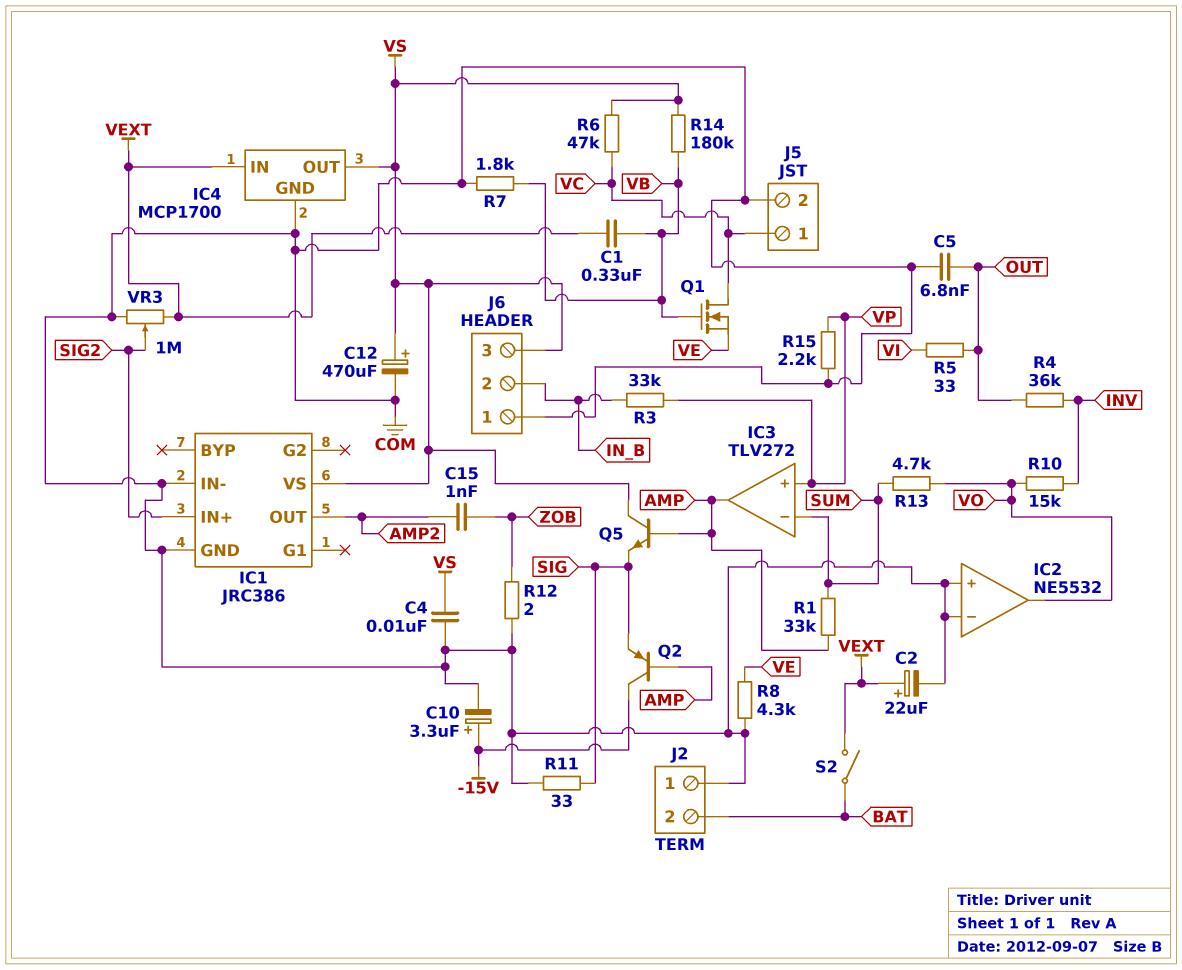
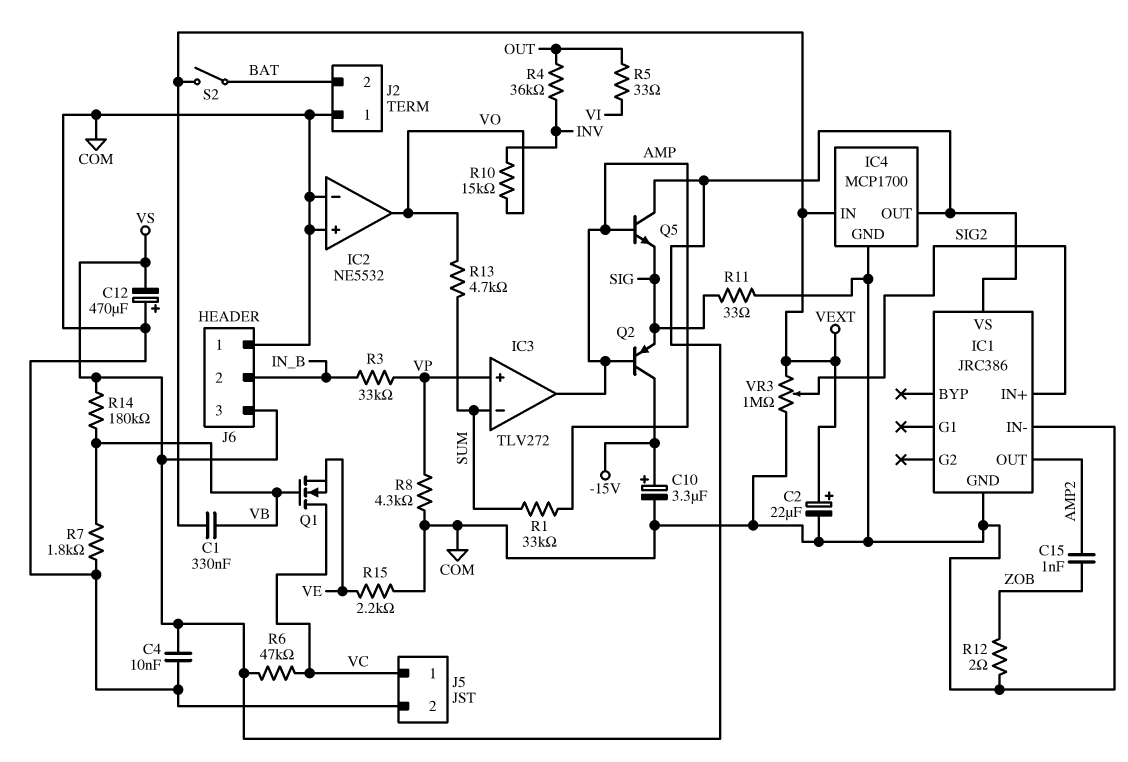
C5: 6.8nF (COM, OUT) -> none
C12: 470uF (plus VS, minus COM) -> 470uF (plus COM, minus VS)
R8: 4.3k (COM, VE) -> 4.3k (COM, VP)
R15: 2.2k (COM, VP) -> 2.2k (COM, VE)

